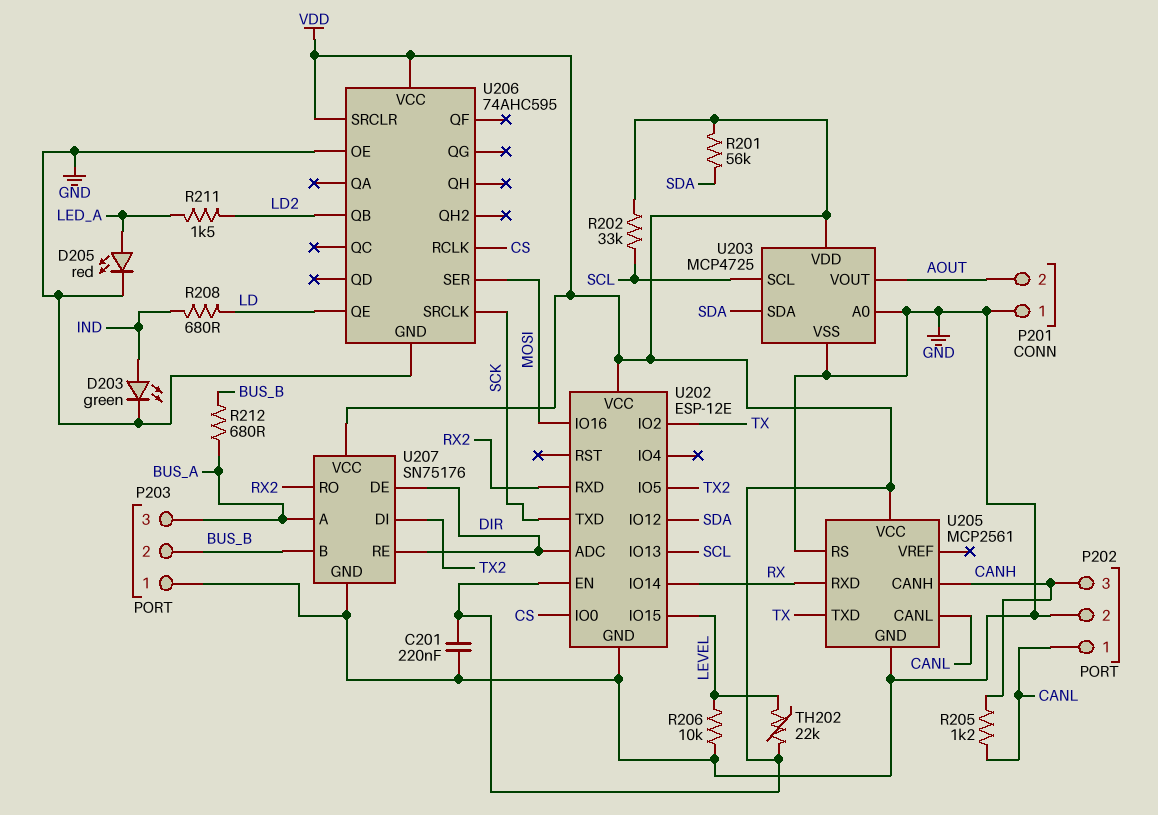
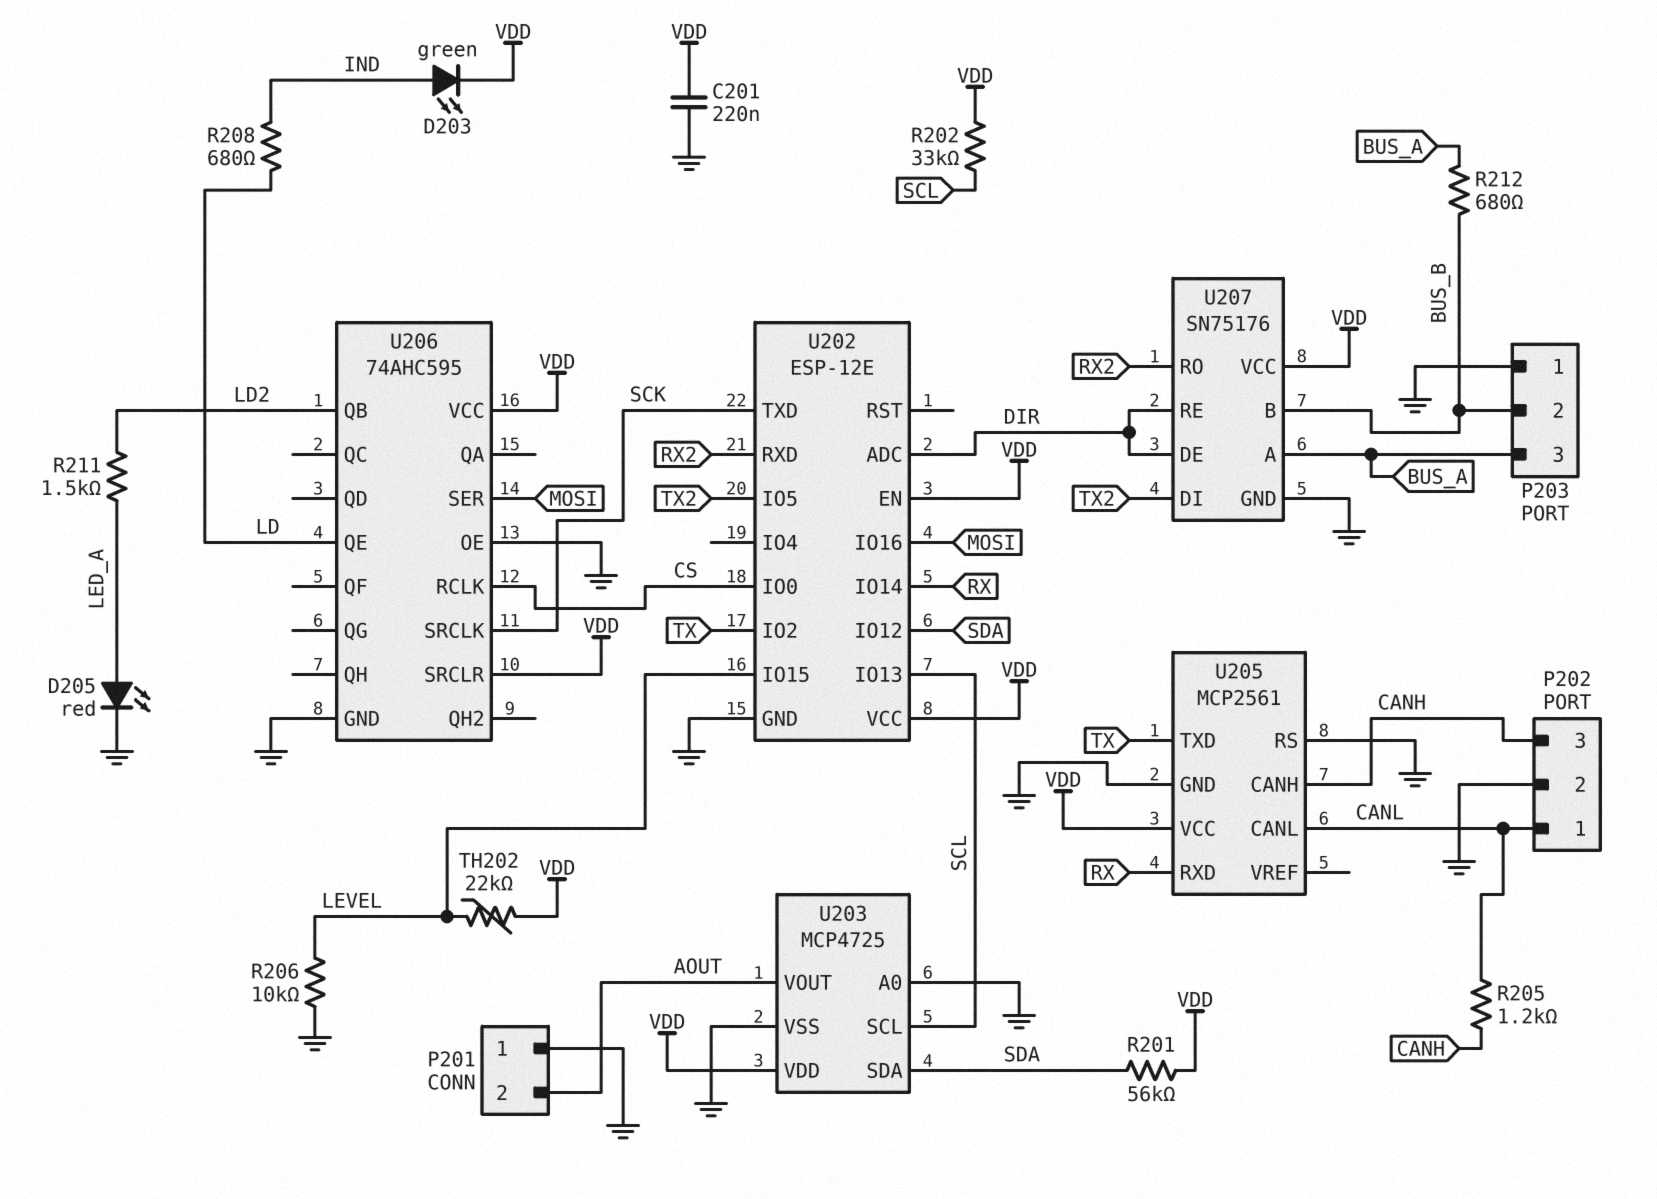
D203: LED green (A IND, K GND) -> LED green (A IND, K VDD)

